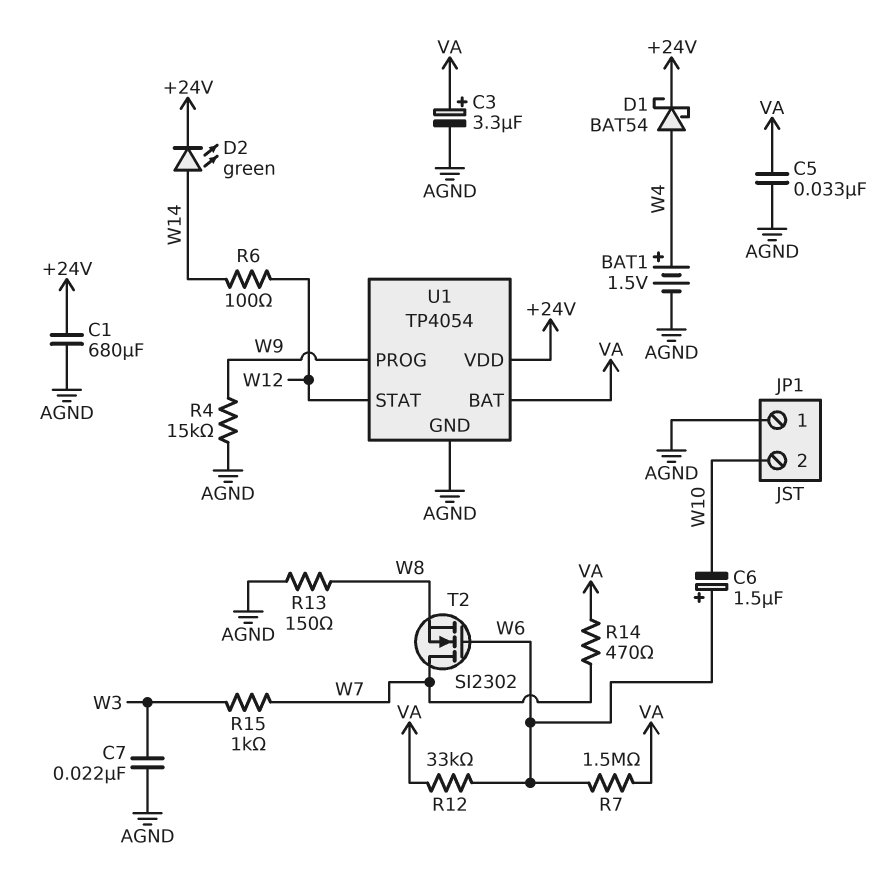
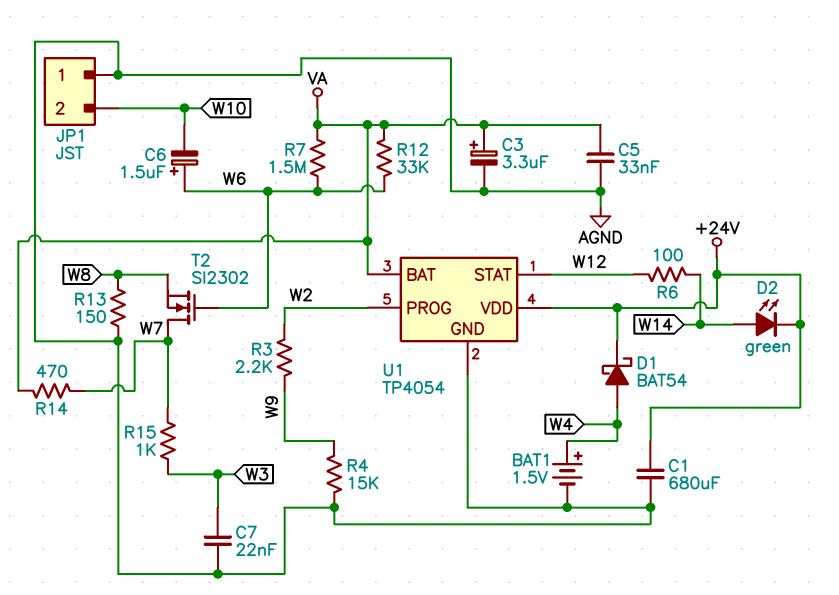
R3: none -> 2.2k (W2, W9)
U1 pin PROG: W9 -> W2

